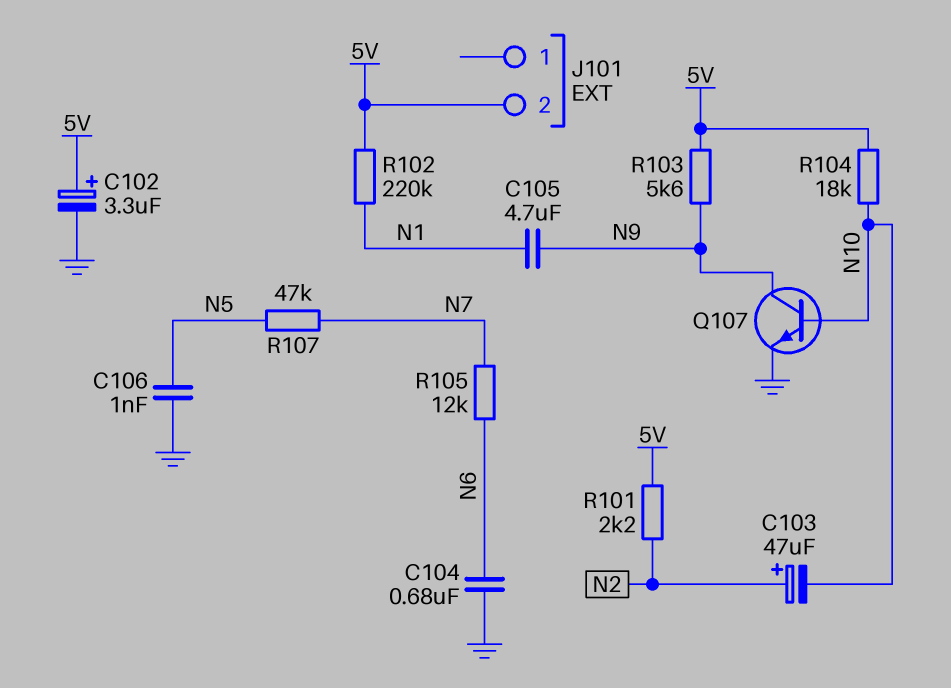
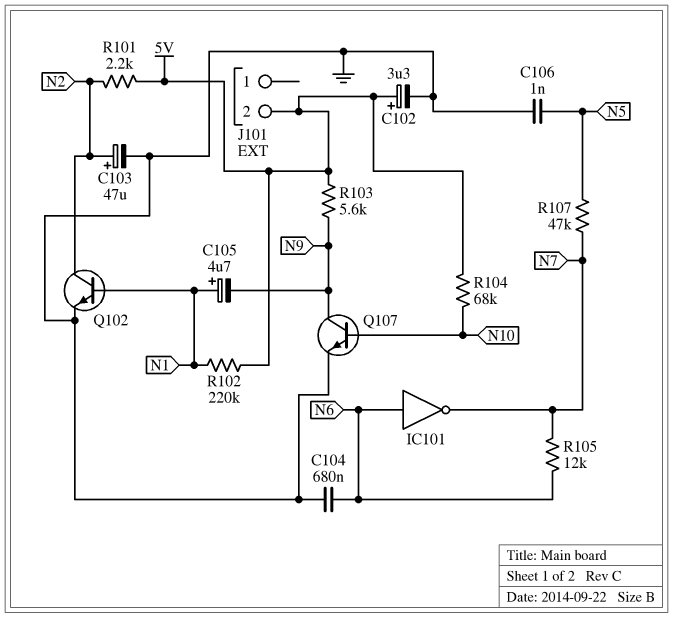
C103: 47uF (plus N2, minus N10) -> 47uF (plus N2, minus GND)
C105: 4.7uF (N1, N9) -> 4.7uF (plus N1, minus N9)
IC101: none -> NOT (in N6, out N7)
Q102: none -> NPN (B N1, C N2, E GND)
R104: 18k (5V, N10) -> 68k (5V, N10)

